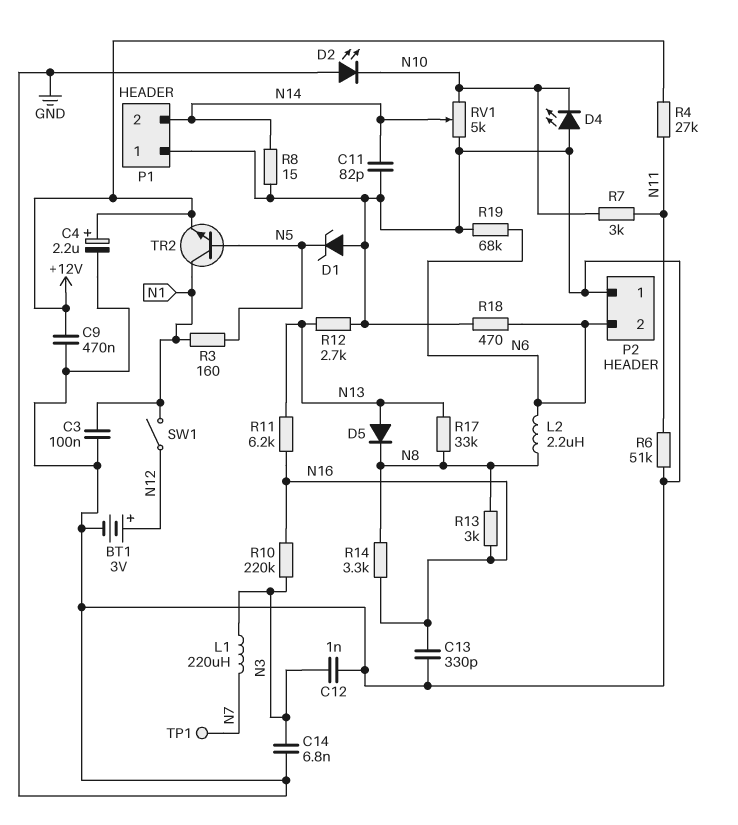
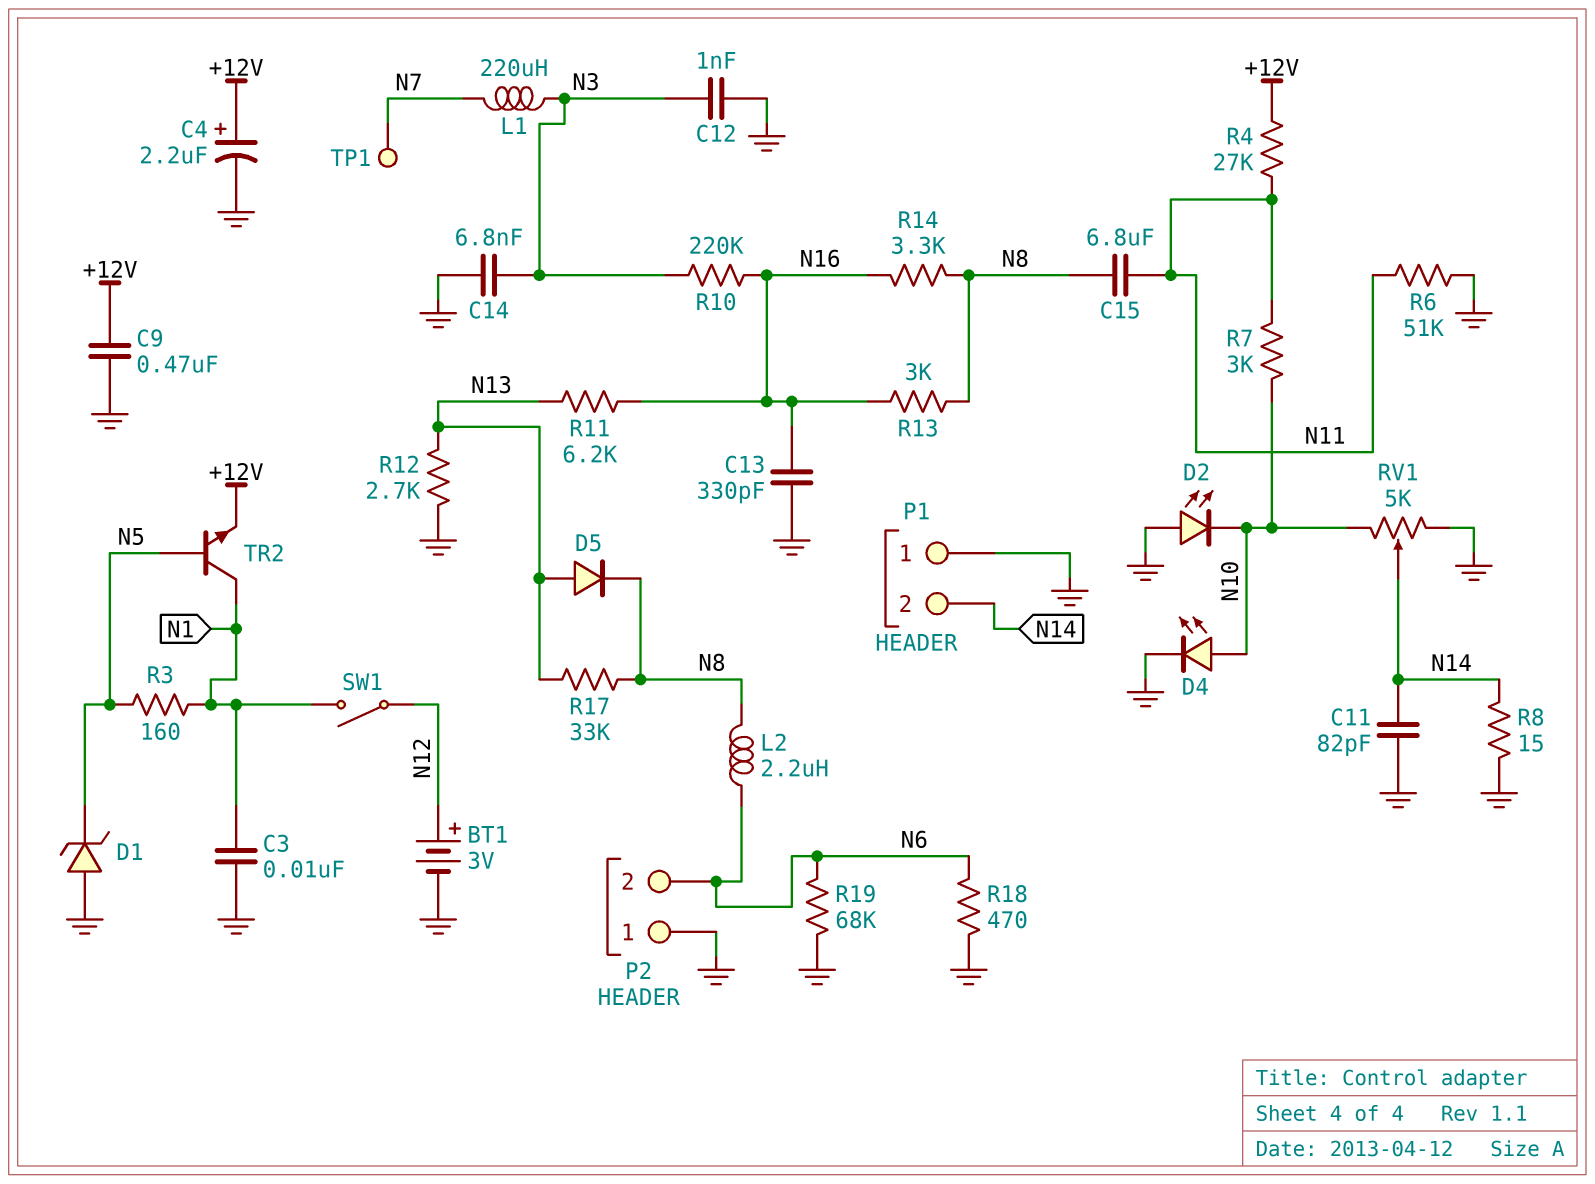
C3: 100nF (GND, N1) -> 10nF (GND, N1)
C15: none -> 6.8uF (N8, N11)
D4: LED (A GND, K N10) -> LED (A N10, K GND)

